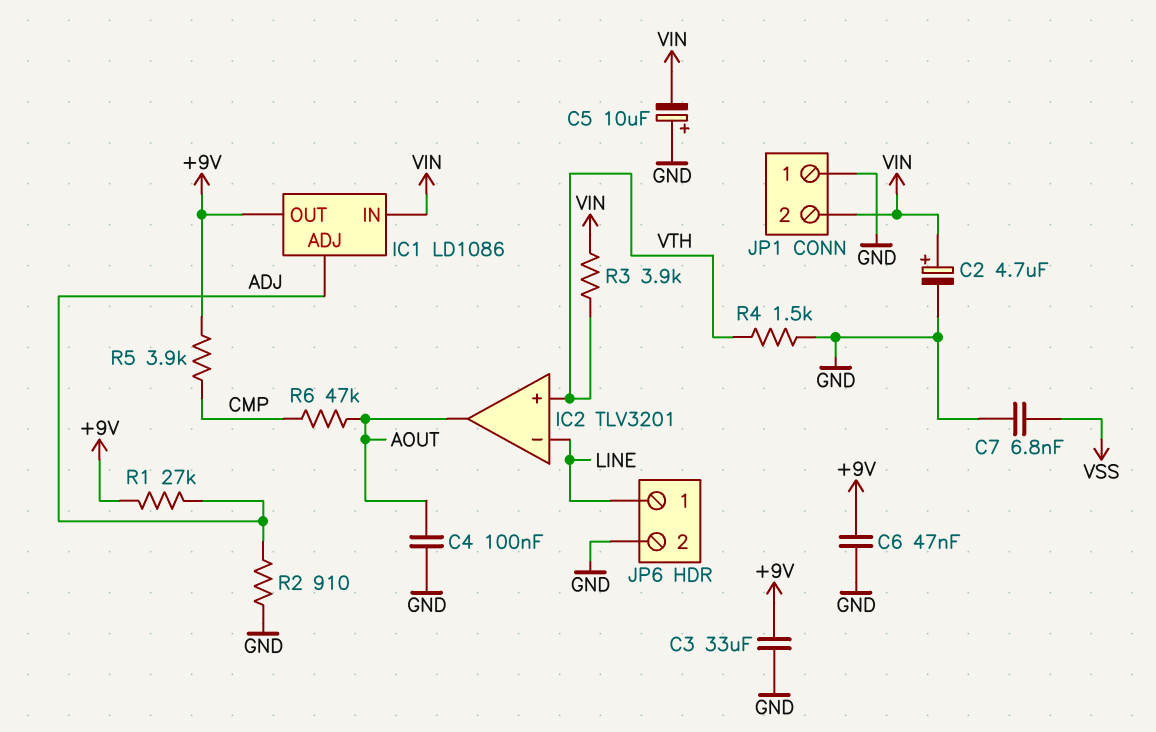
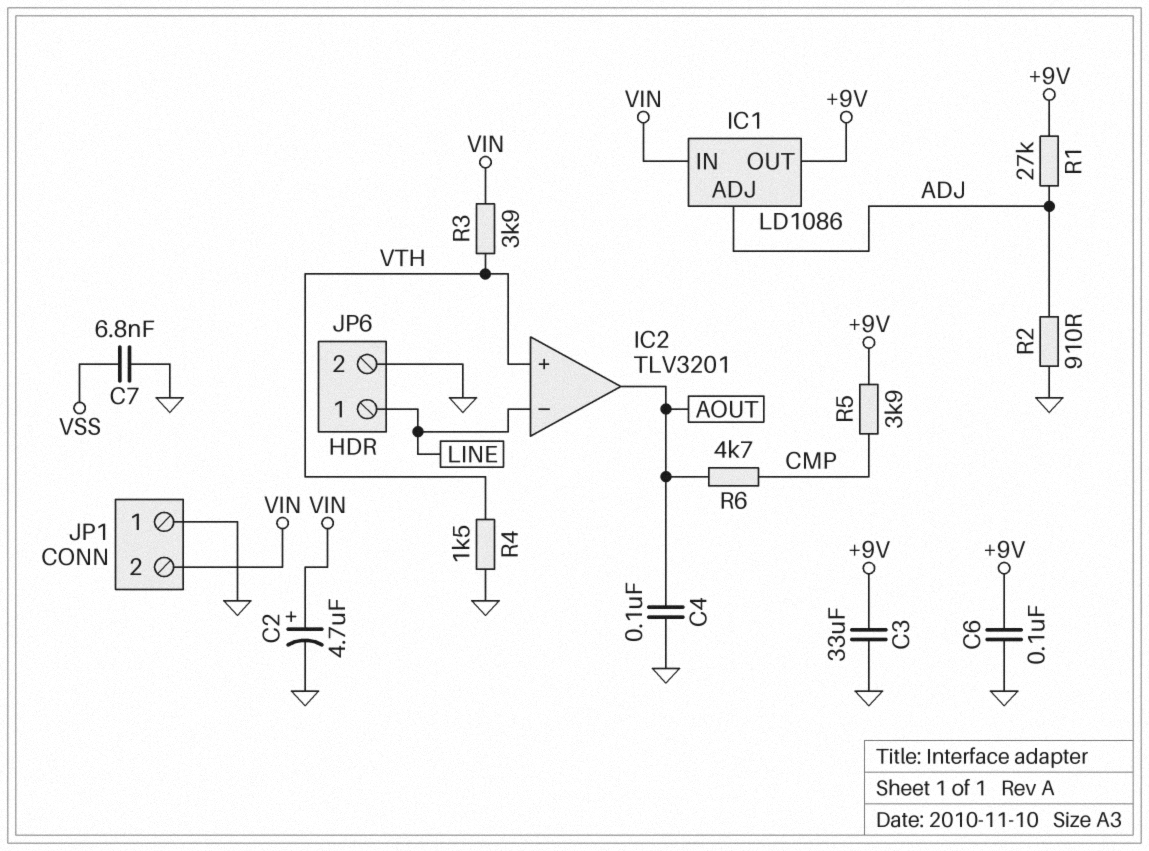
C5: 10uF (plus GND, minus VIN) -> none
C6: 47nF (+9V, GND) -> 100nF (+9V, GND)
R6: 47k (AOUT, CMP) -> 4.7k (AOUT, CMP)

